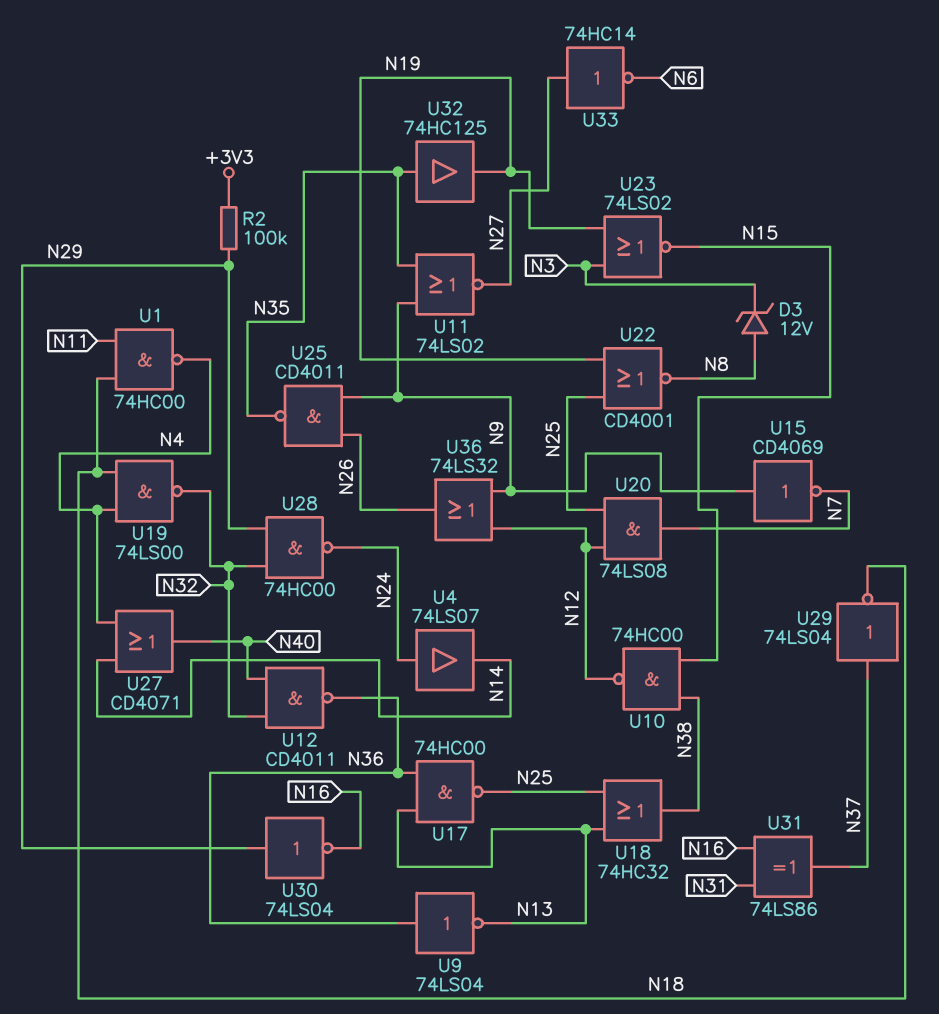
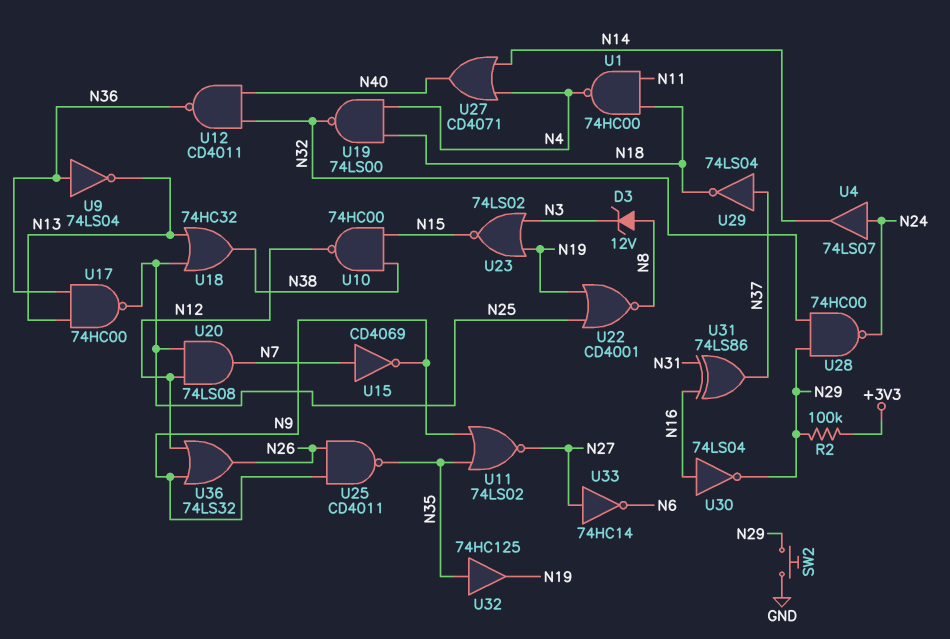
SW2: none -> button (GND, N29)
U15: NOT CD4069 (in N9, out N7) -> NOT CD4069 (in N7, out N9)
U30: NOT 74LS04 (in N29, out N16) -> NOT 74LS04 (in N16, out N29)

